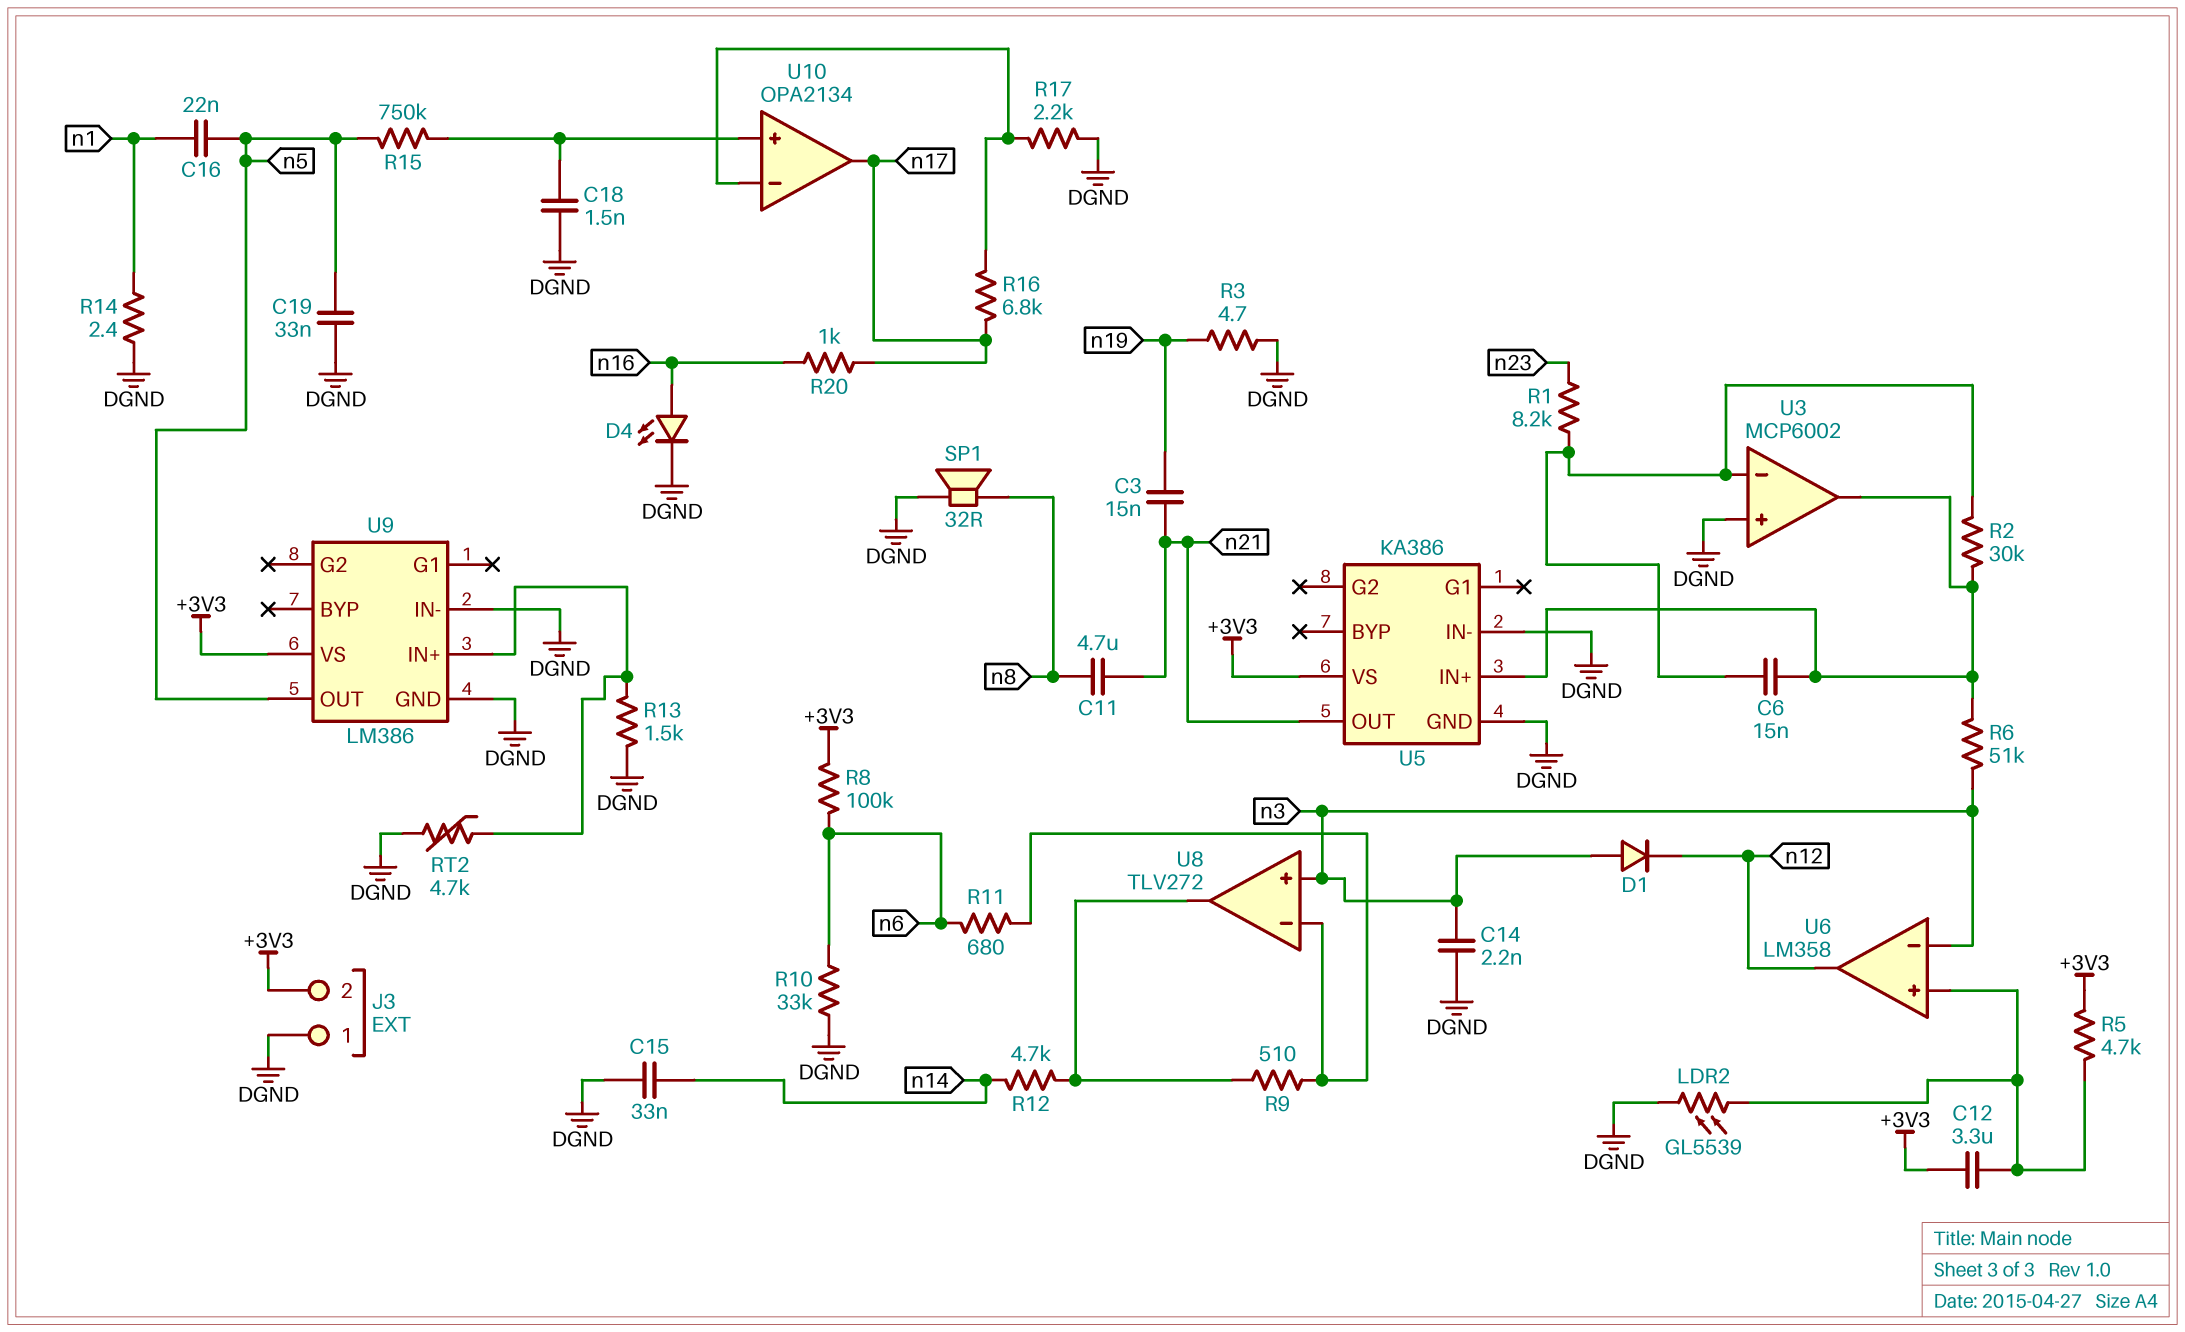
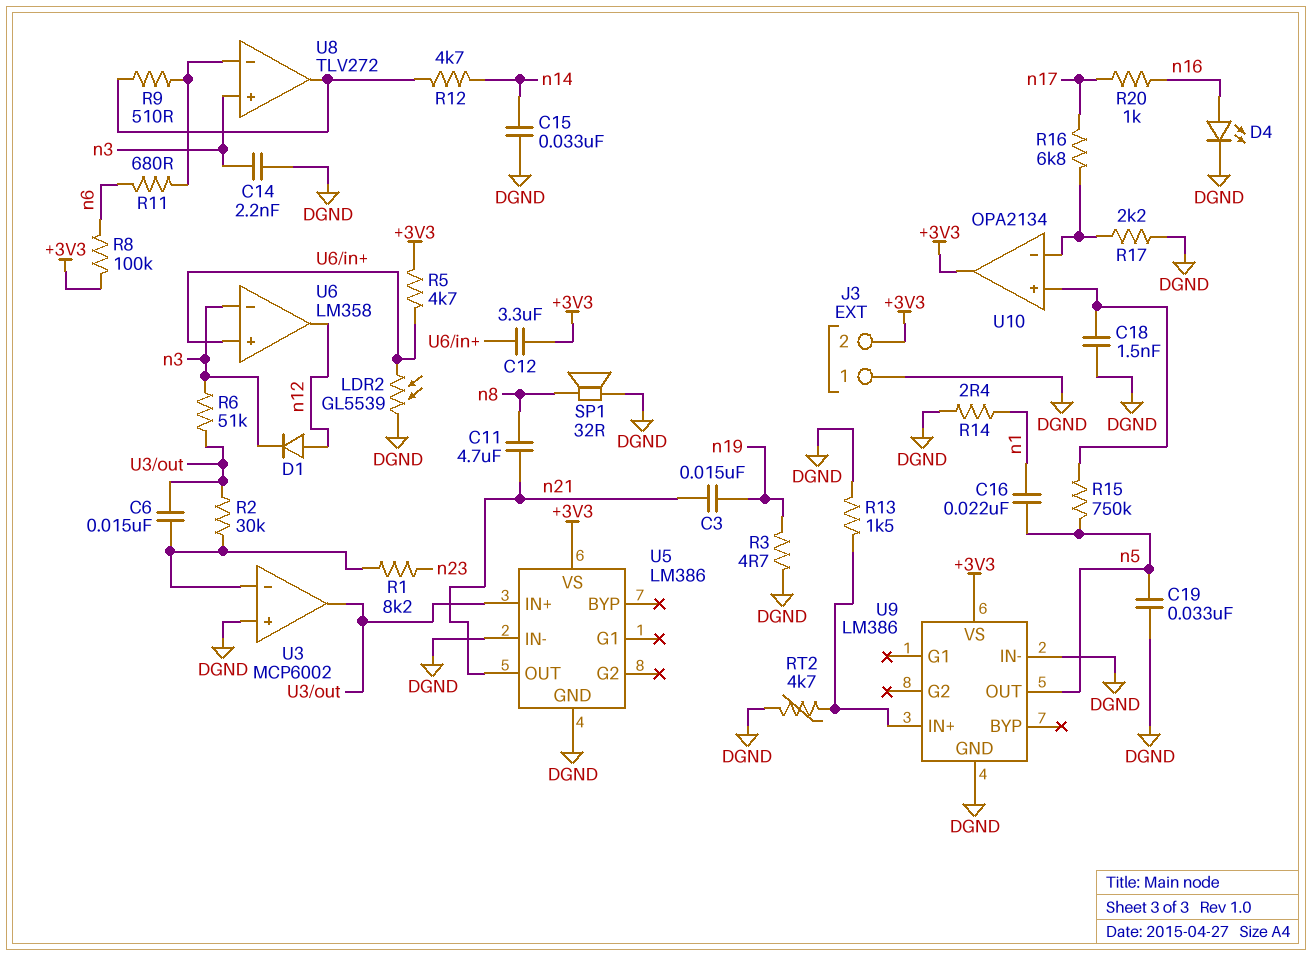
D1: diode (A n3, K n12) -> diode (A n12, K n3)
R10: 33k (DGND, n6) -> none
U5: KA386 -> LM386
U10 pin out: n17 -> +3V3

